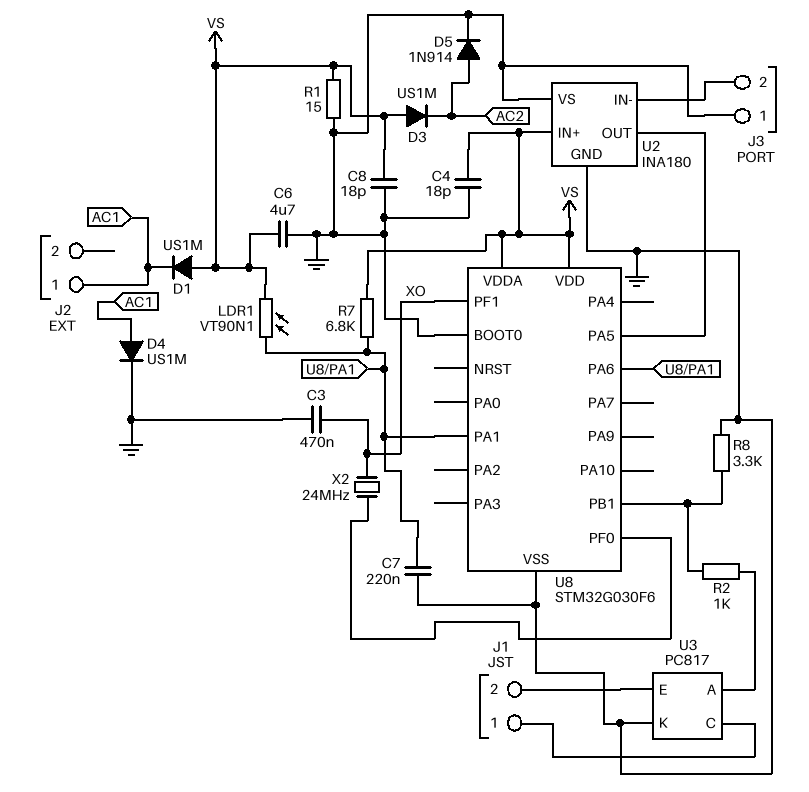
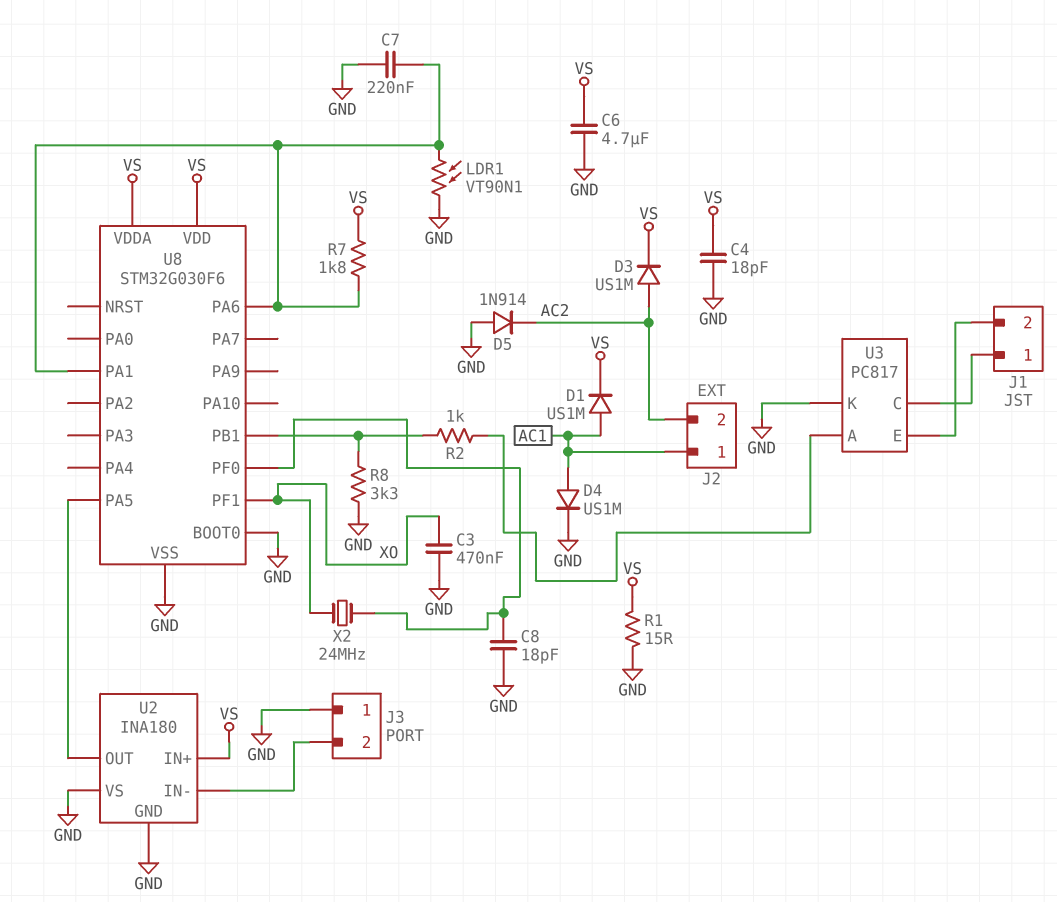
C8: 18pF (GND, VS) -> 18pF (GND, U8/PF0)
D1: diode US1M (A VS, K AC1) -> diode US1M (A AC1, K VS)
D3: diode US1M (A VS, K AC2) -> diode US1M (A AC2, K VS)
D5: diode 1N914 (A AC2, K GND) -> diode 1N914 (A GND, K AC2)
J2 pin 2: none -> AC2
LDR1: VT90N1 (U8/PA1, VS) -> VT90N1 (GND, U8/PA1)
R7: 6.8k (U8/PA1, VS) -> 1.8k (U8/PA1, VS)

